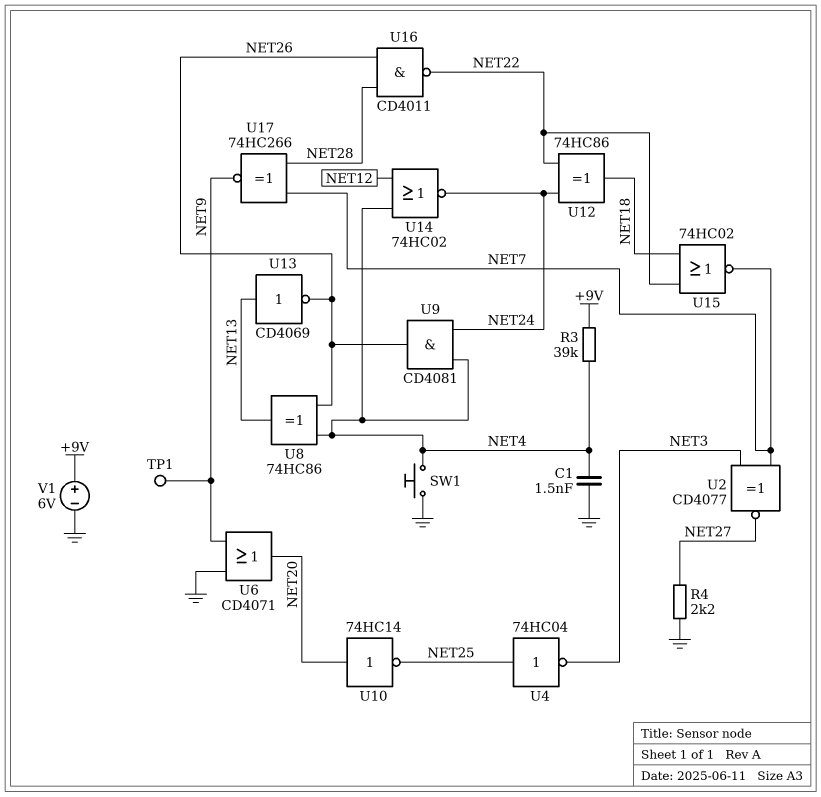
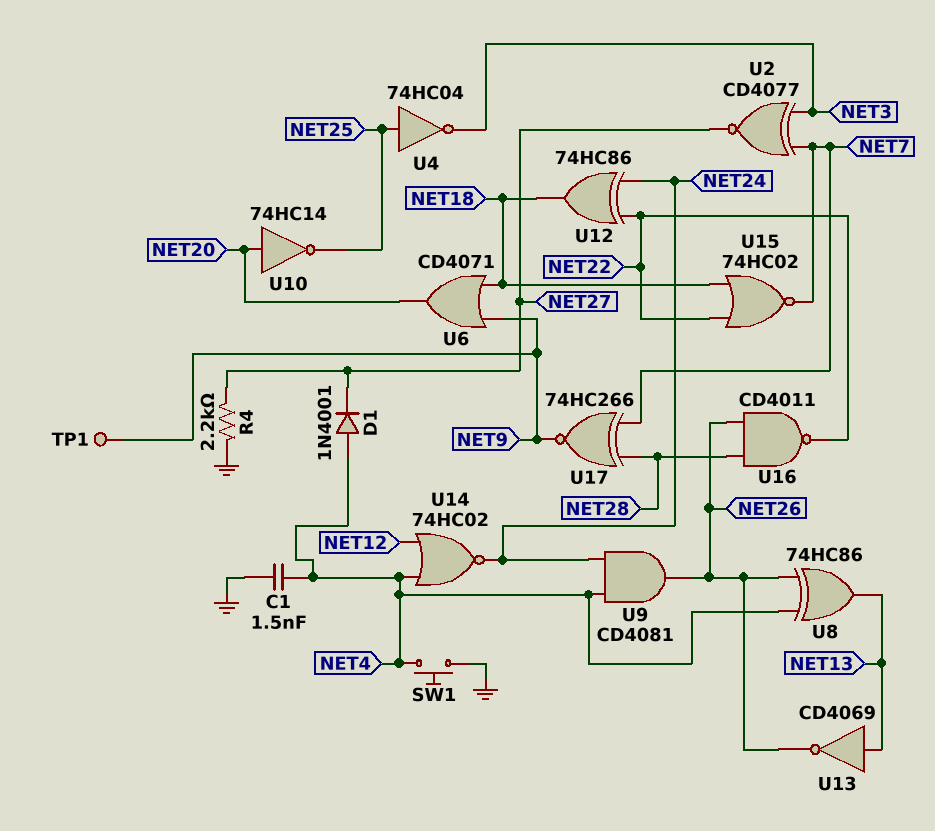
D1: none -> diode 1N4001 (A NET4, K NET27)
R3: 39k (+9V, NET4) -> none
U6: OR CD4071 (in GND, in NET9, out NET20) -> OR CD4071 (in NET9, in NET18, out NET20)
V1: 6V (plus +9V, minus GND) -> none

